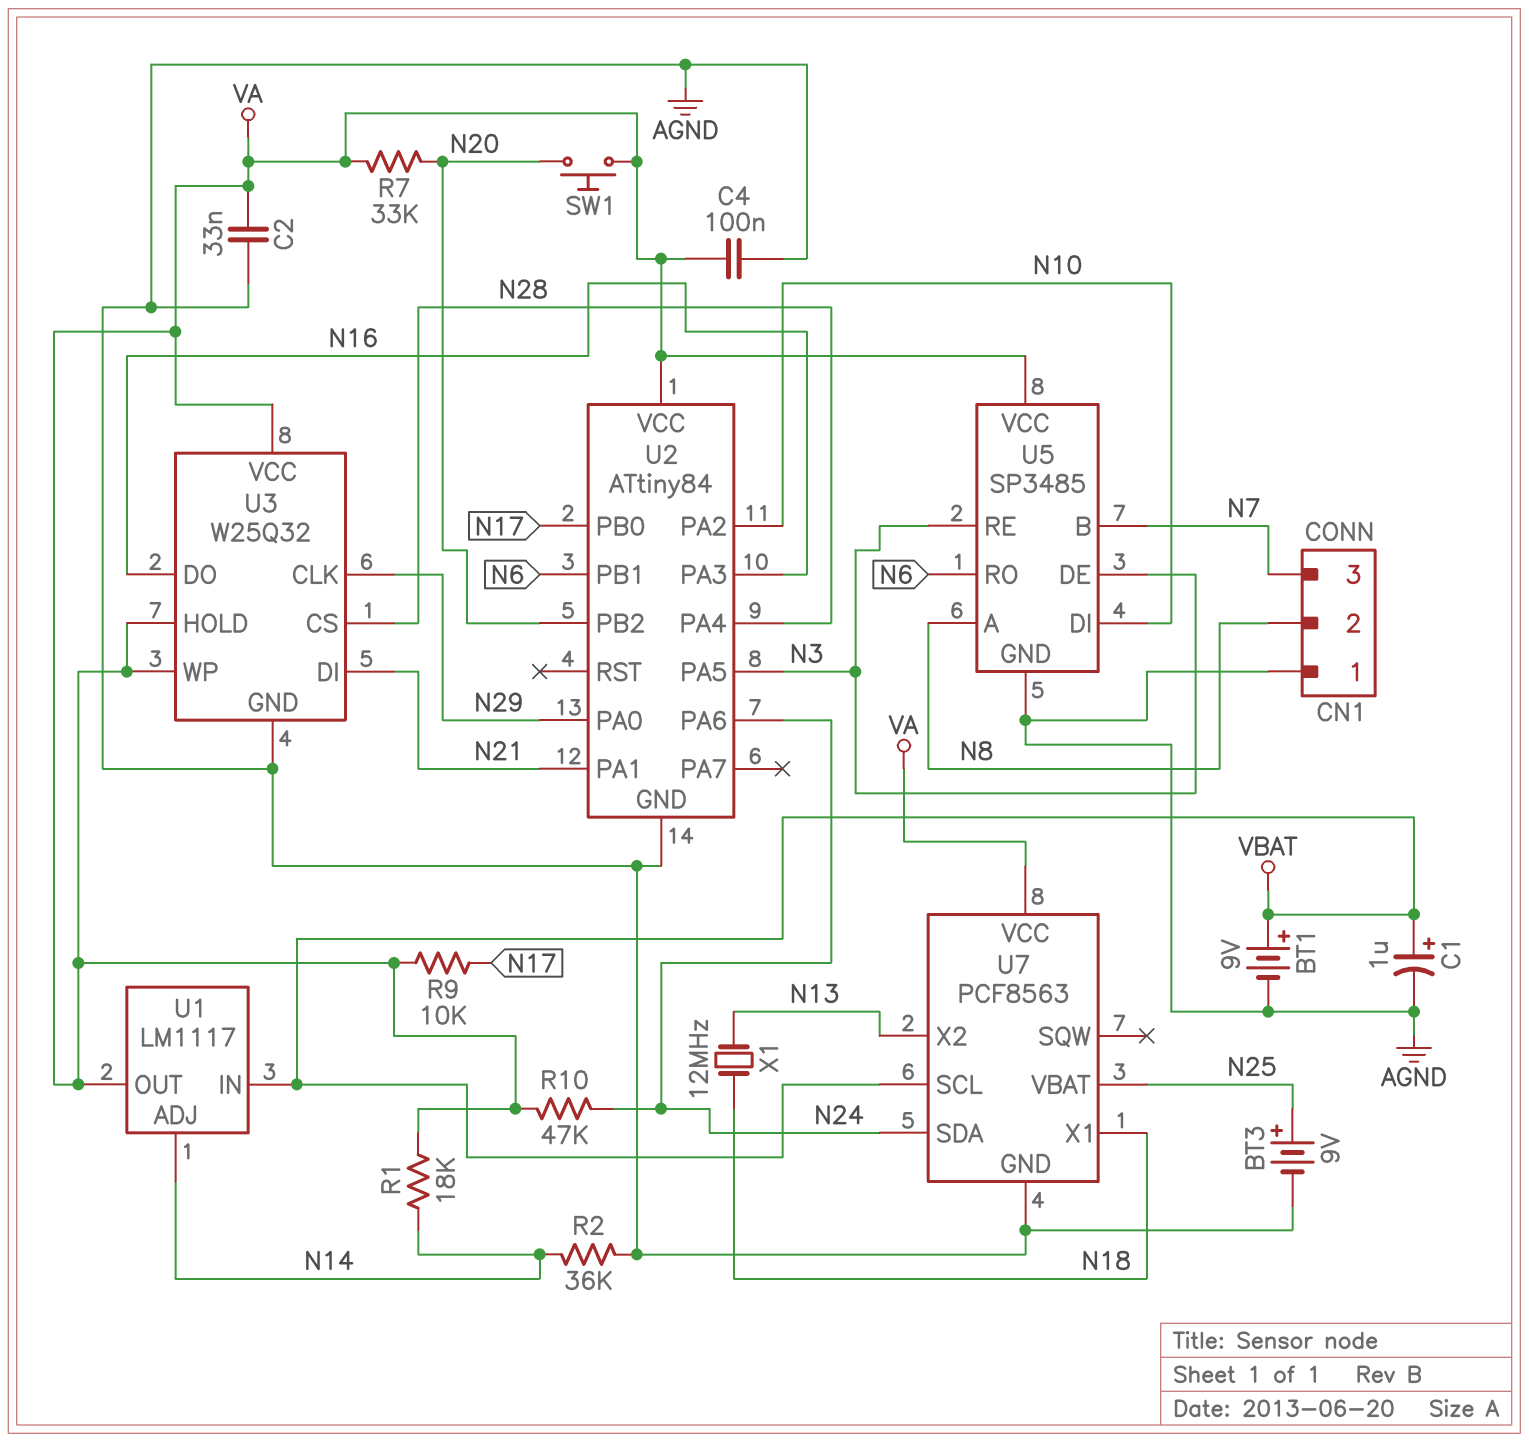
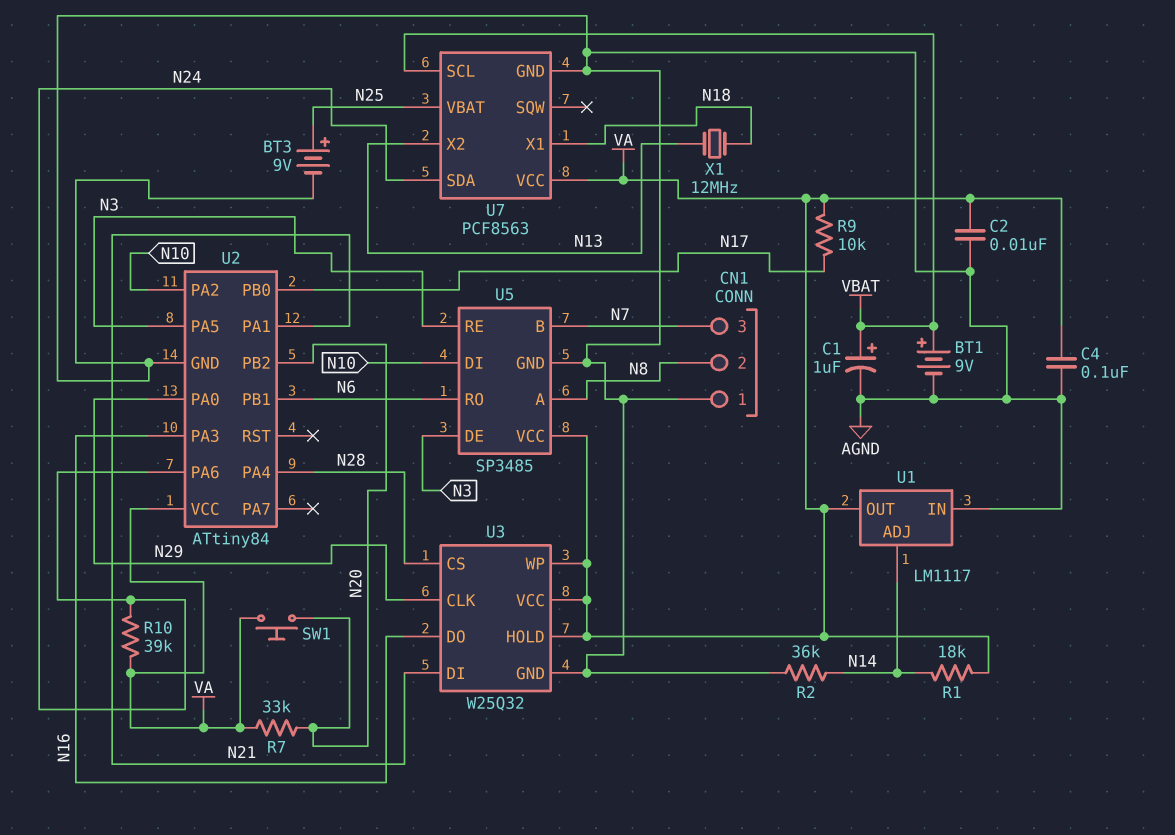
C2: 33nF (AGND, VA) -> 10nF (AGND, VA)
R10: 47k (N24, VA) -> 39k (N24, VA)
U1 pin IN: VBAT -> AGND

